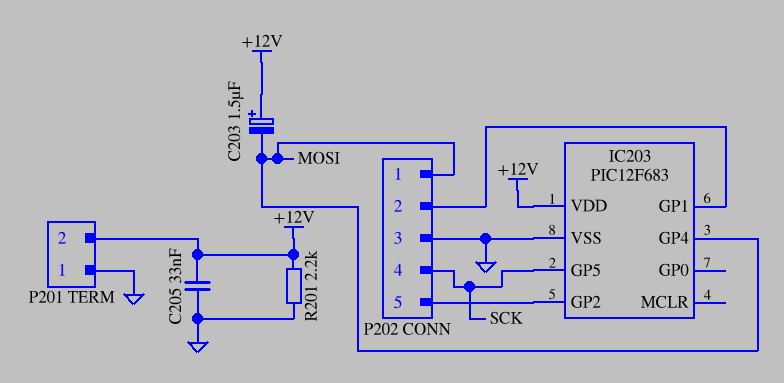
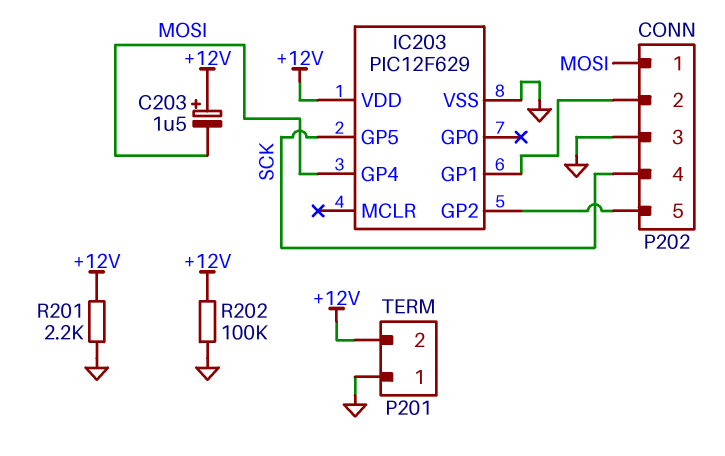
C205: 33nF (+12V, GND) -> none
IC203: PIC12F683 -> PIC12F629
R202: none -> 100k (+12V, GND)

